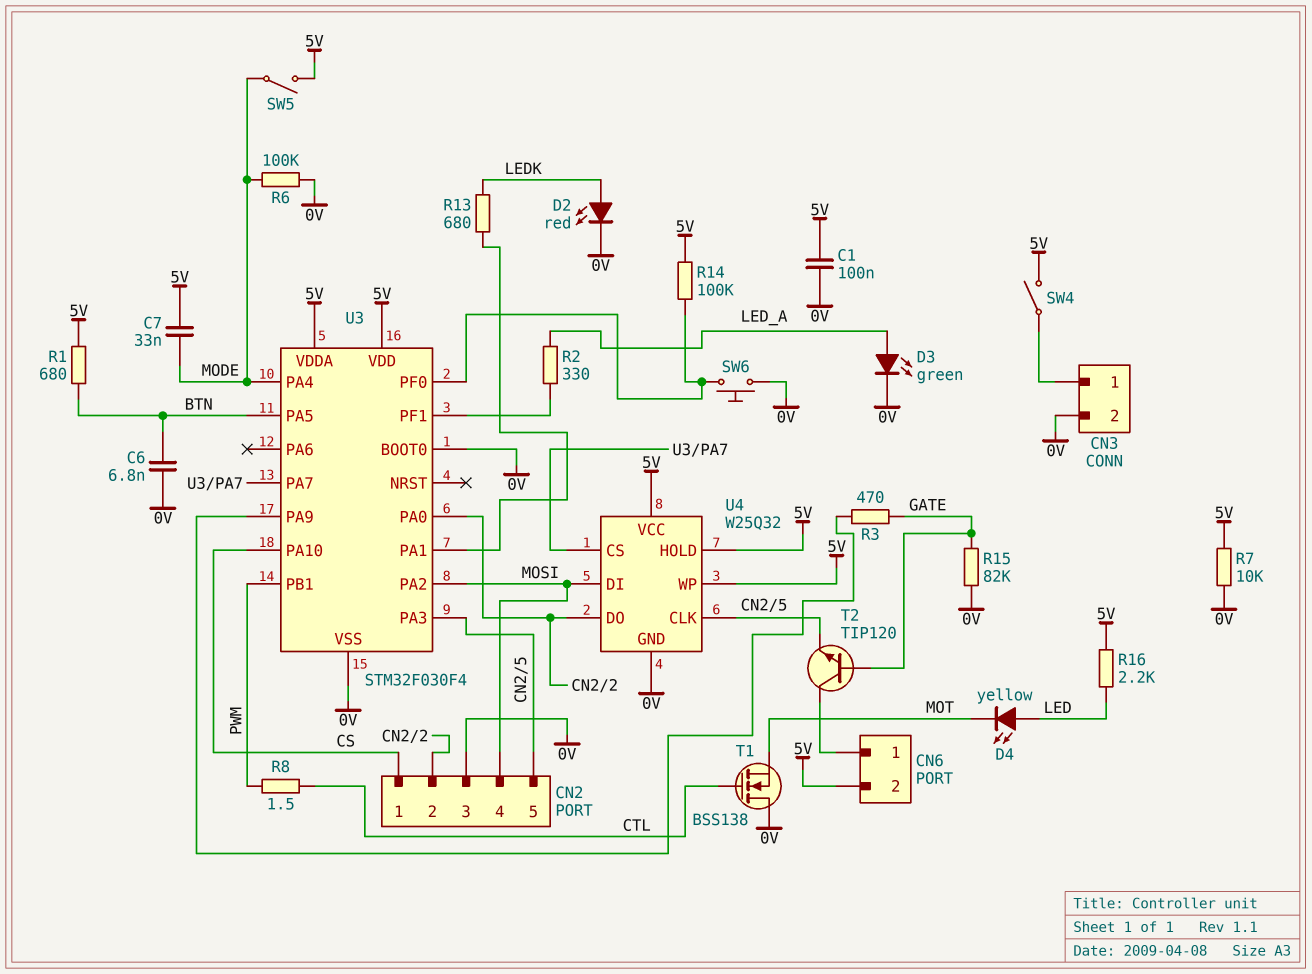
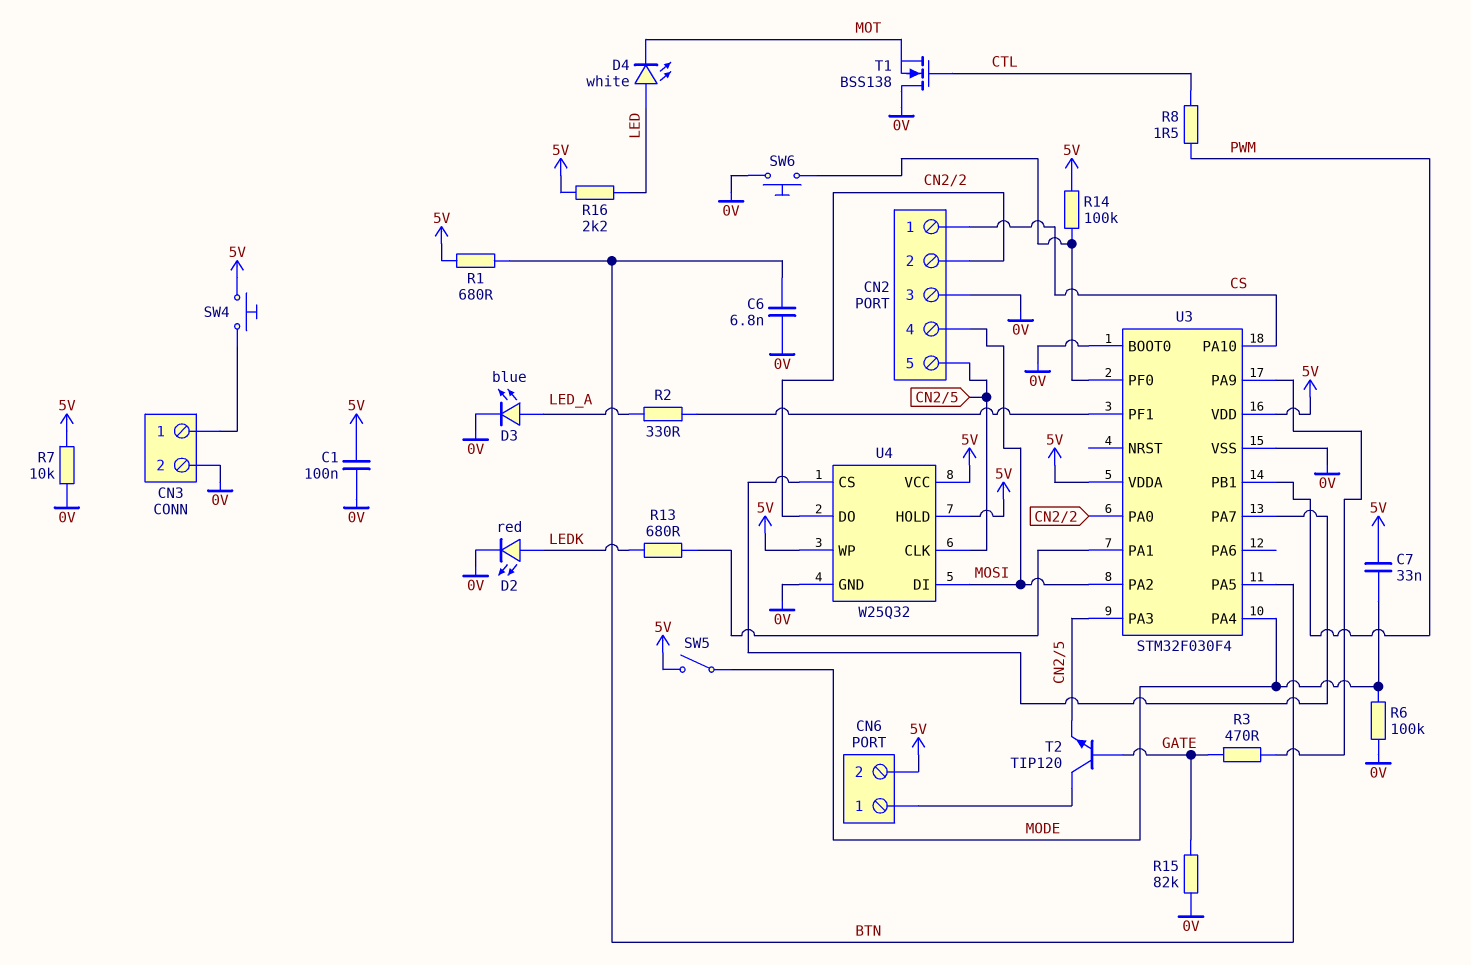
D3: LED green (A LED_A, K 0V) -> LED blue (A LED_A, K 0V)
D4: LED yellow (A LED, K MOT) -> LED white (A LED, K MOT)
SW4: switch (5V, CN3/1) -> button (5V, CN3/1)

